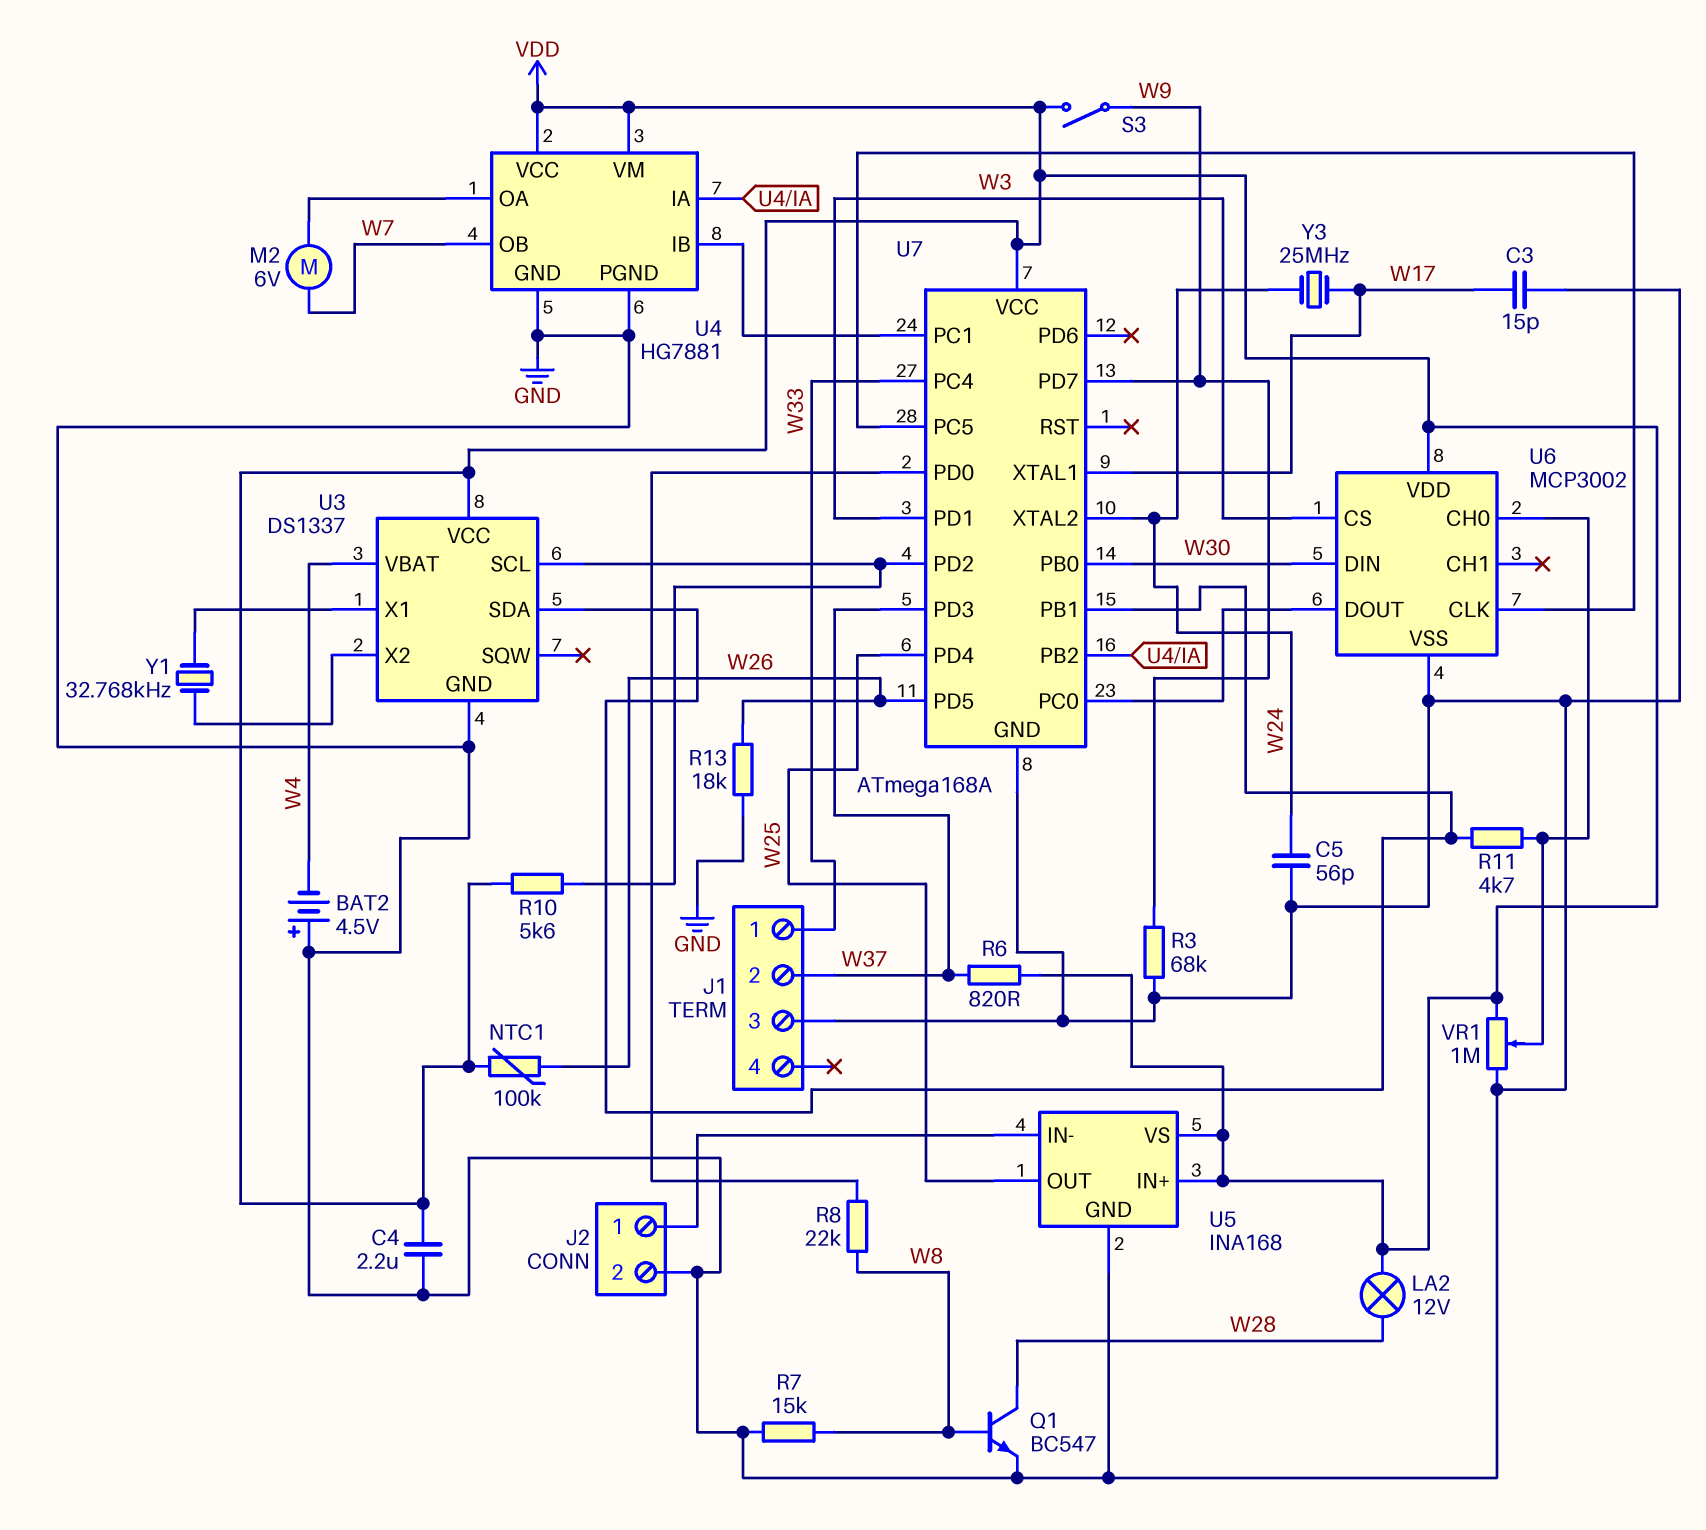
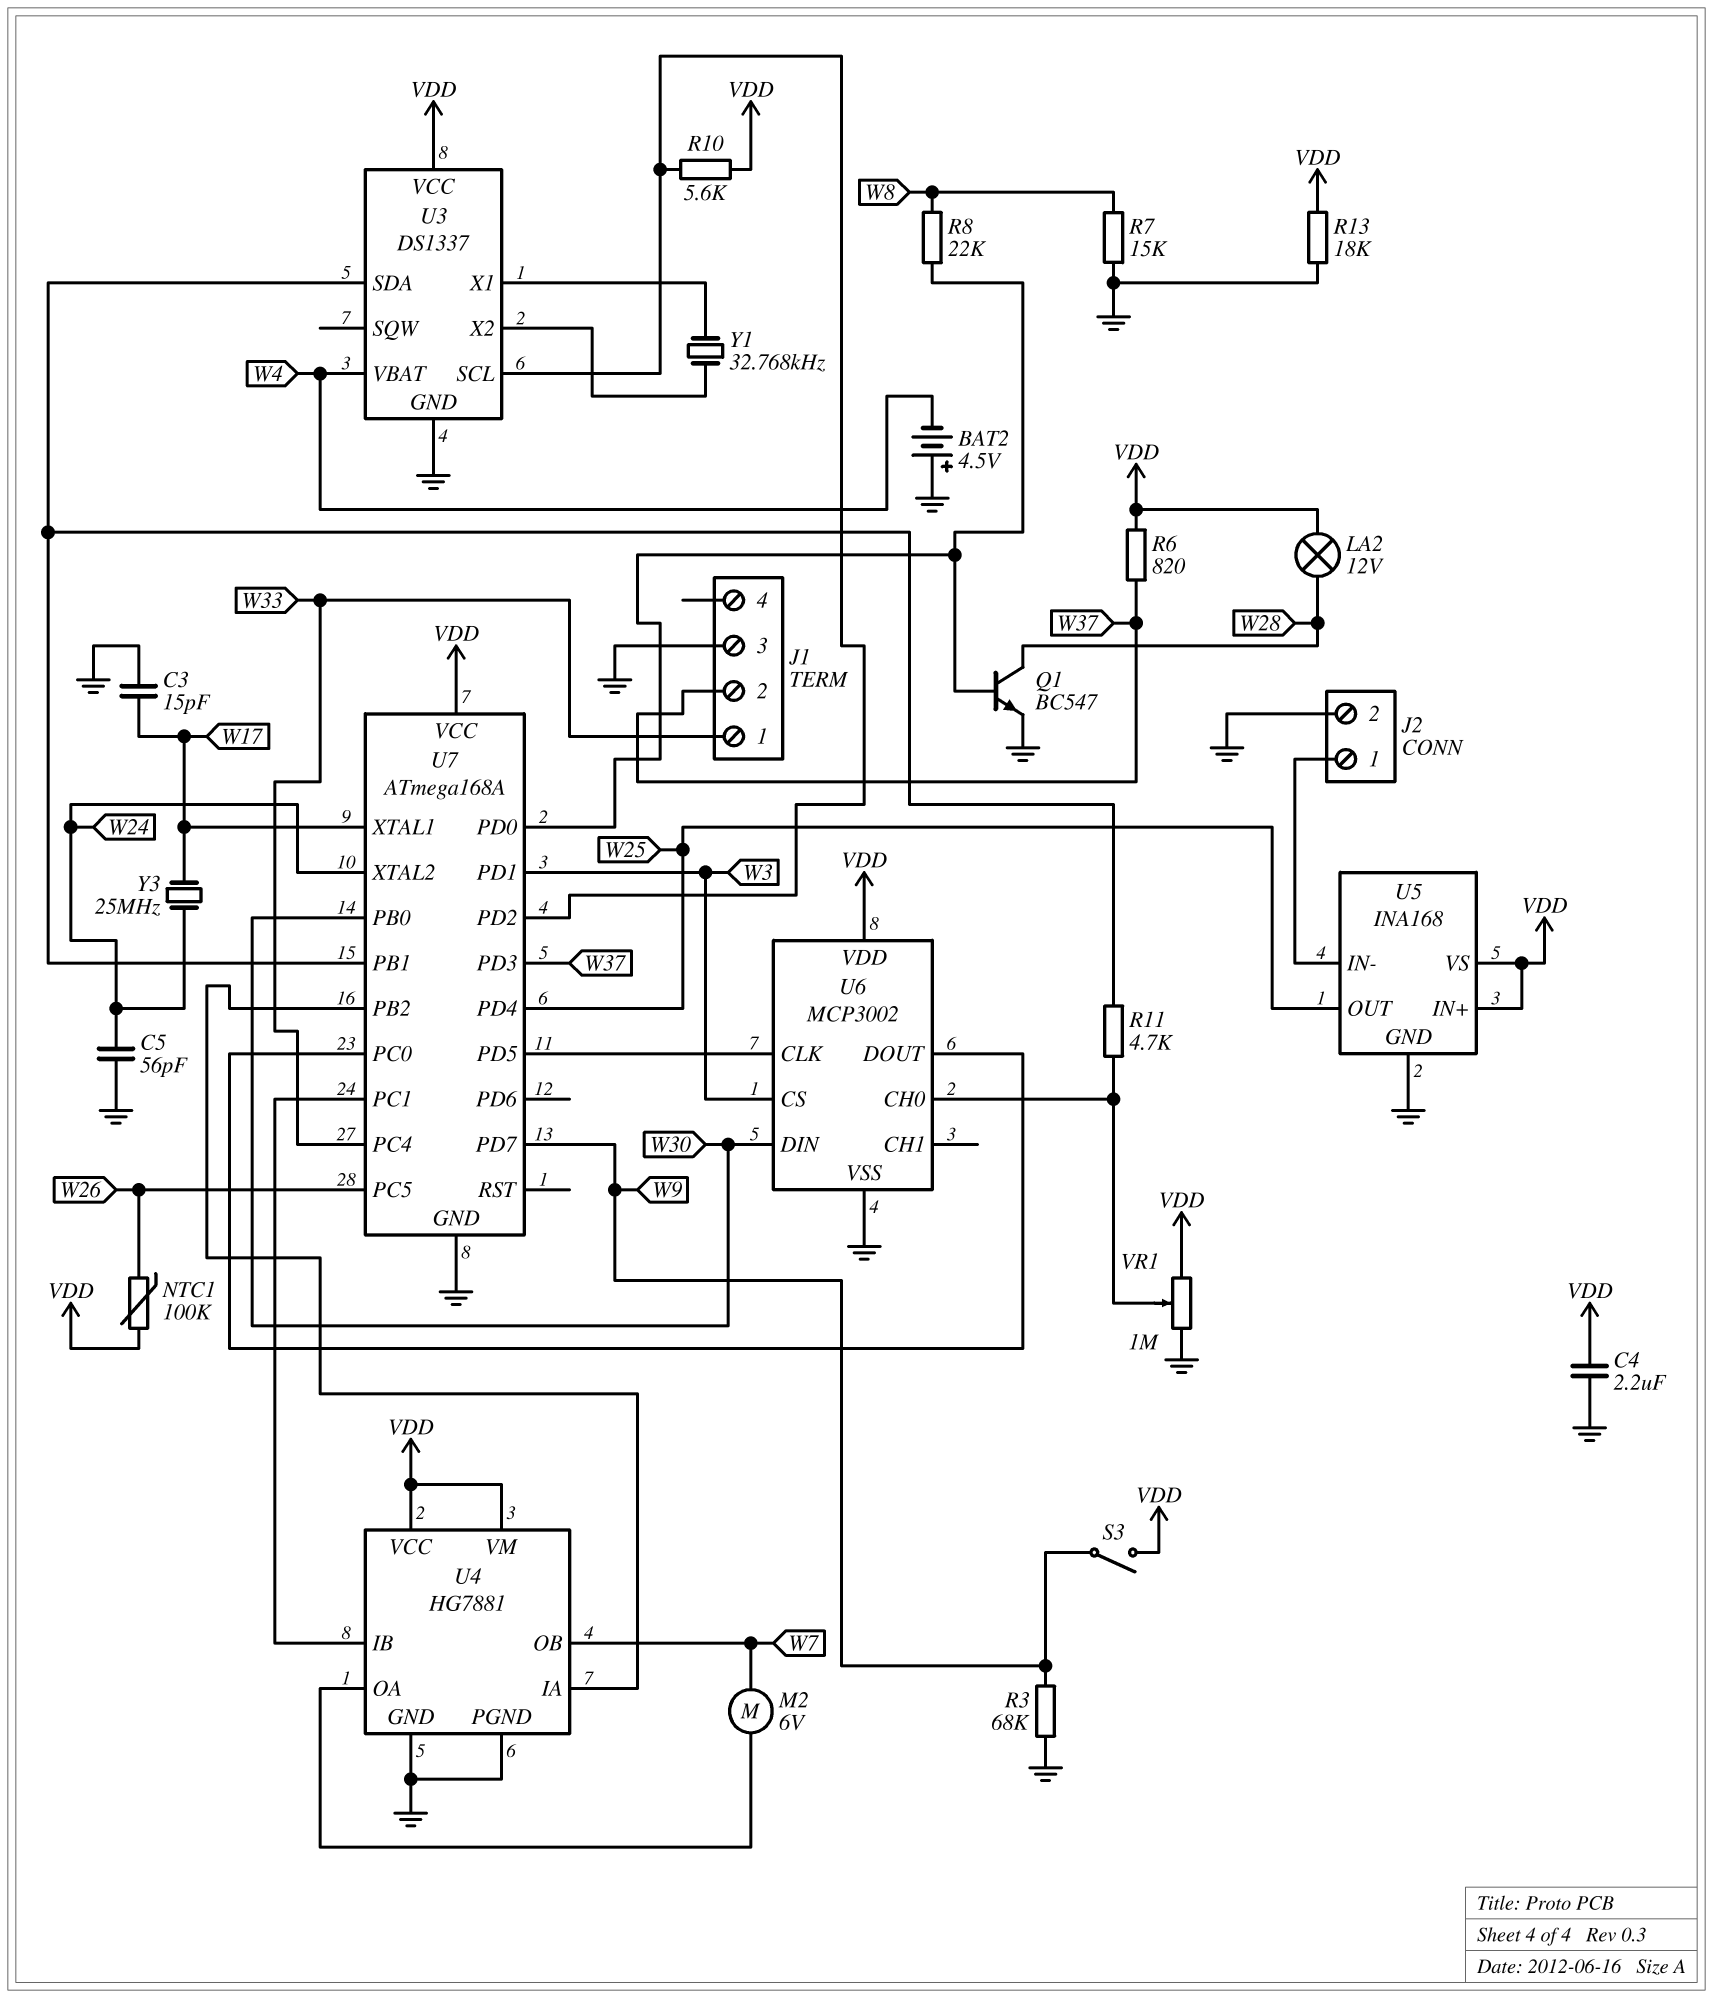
Q1: NPN BC547 (B W8, C W28, E GND) -> NPN BC547 (B U7/PD0, C W28, E GND)
R13: 18k (GND, W26) -> 18k (GND, VDD)
U7 pin PC5: U6/CLK -> W26
U7 pin PD5: W26 -> U6/CLK

